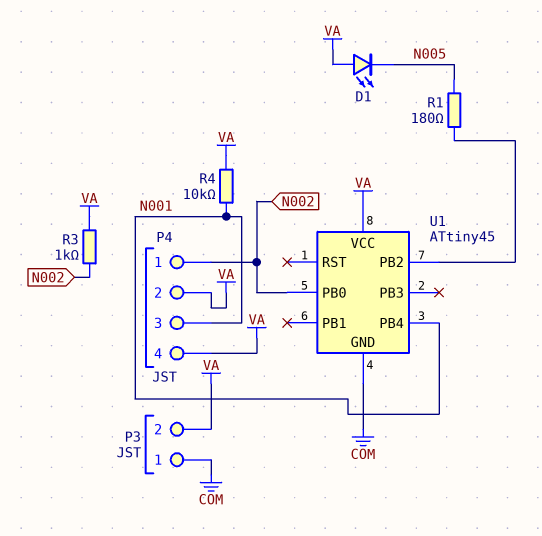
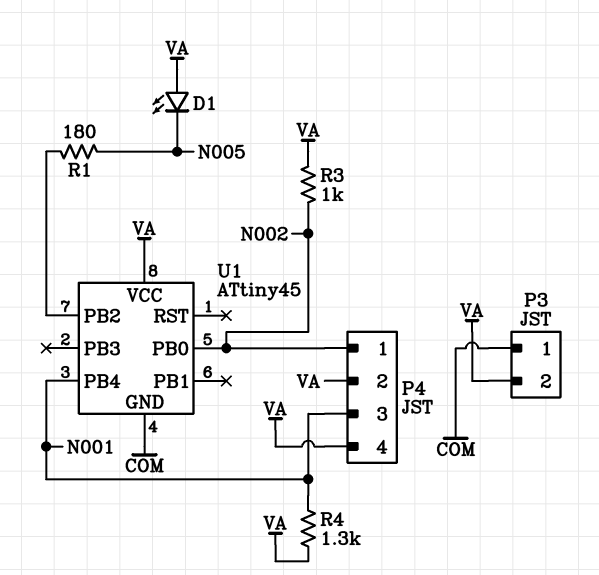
R4: 10k (N001, VA) -> 1.3k (N001, VA)

